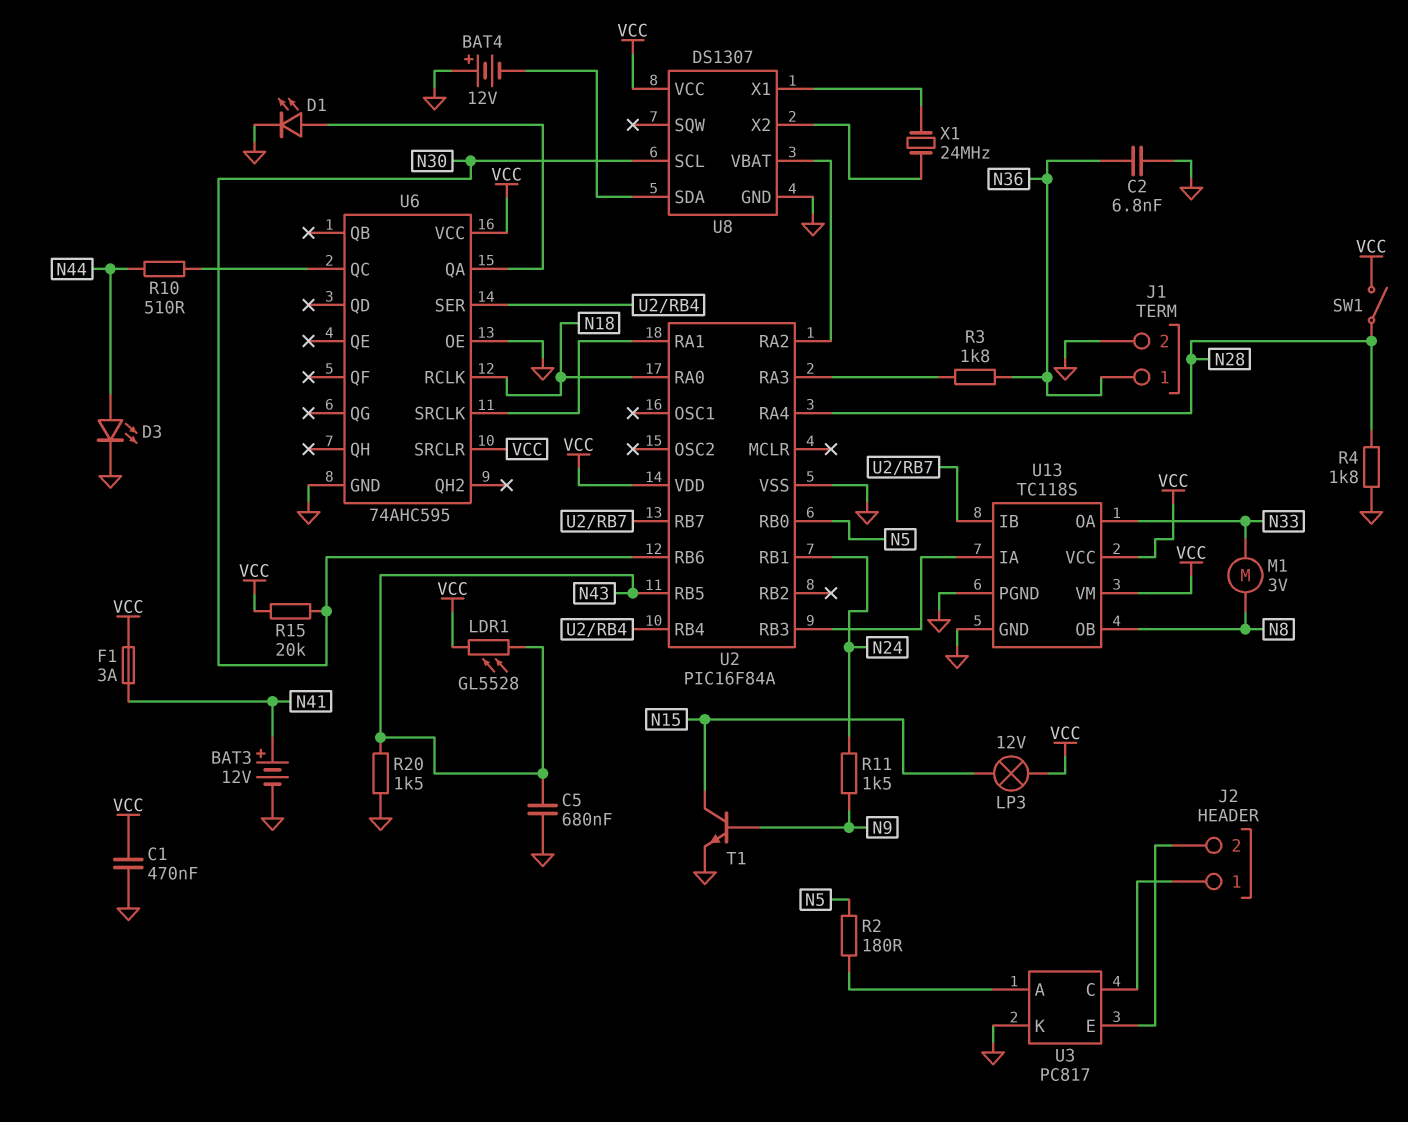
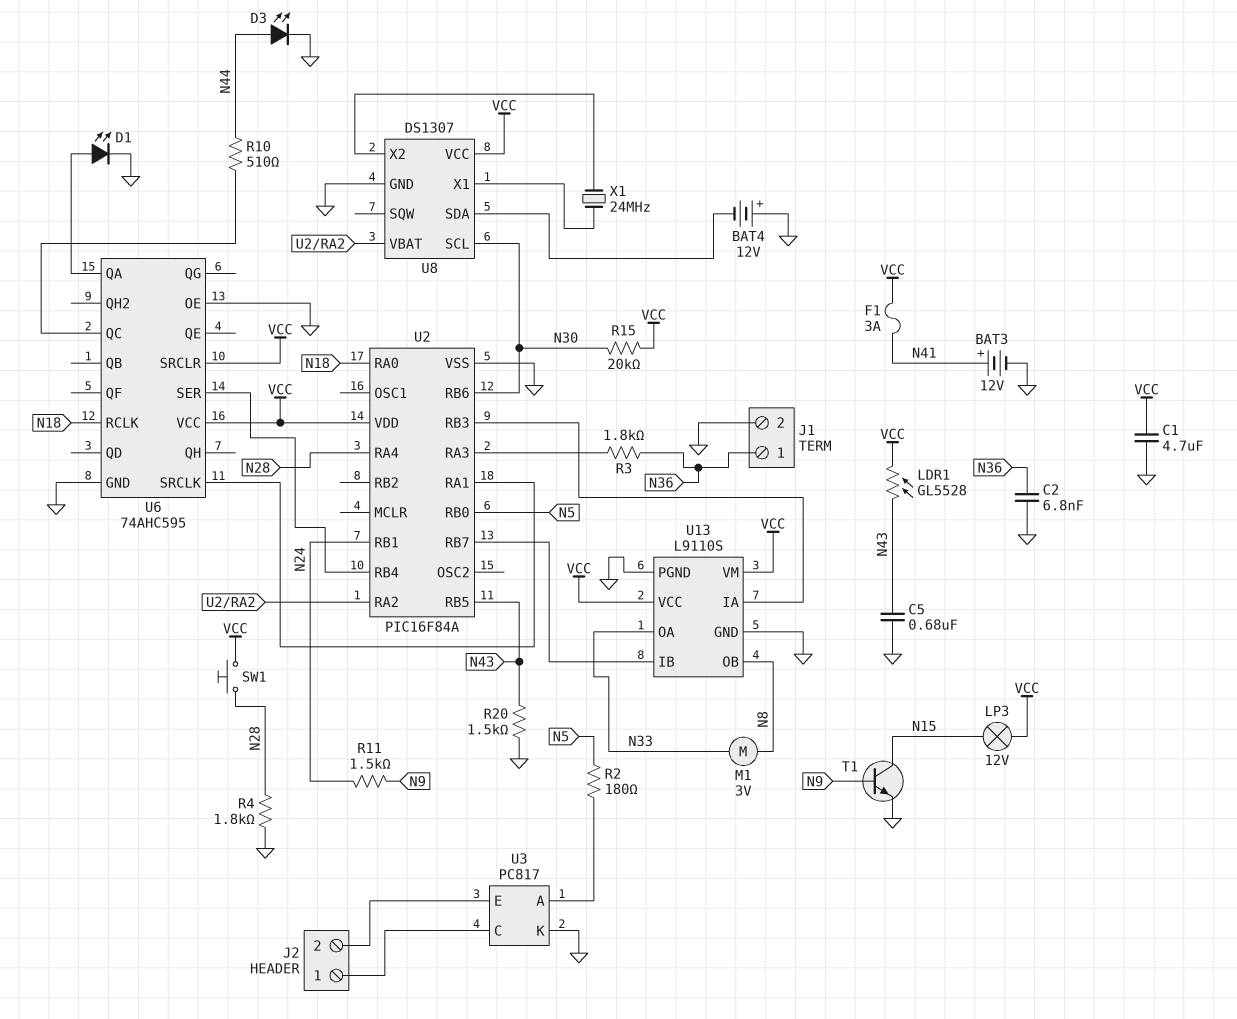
C1: 470nF (GND, VCC) -> 4.7uF (GND, VCC)
SW1: switch (N28, VCC) -> button (N28, VCC)
U13: TC118S -> L9110S

